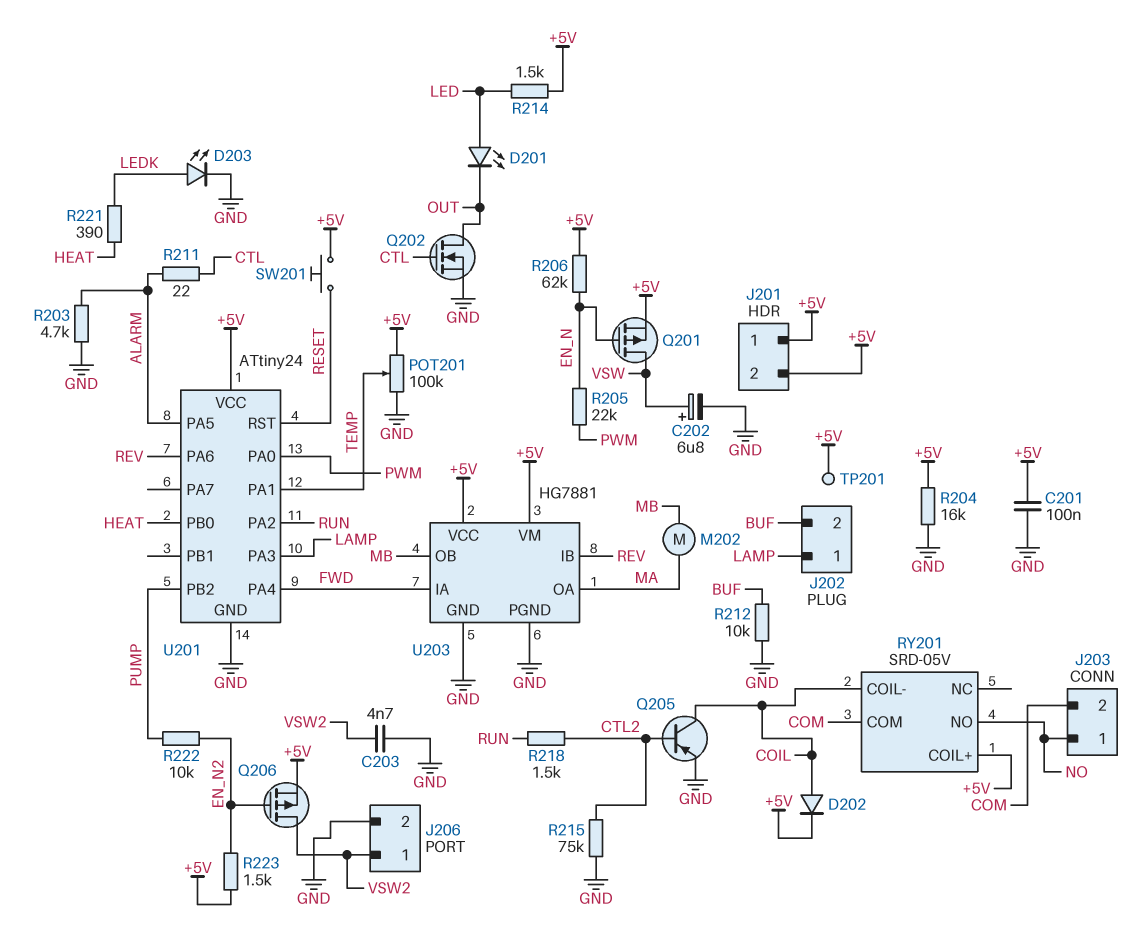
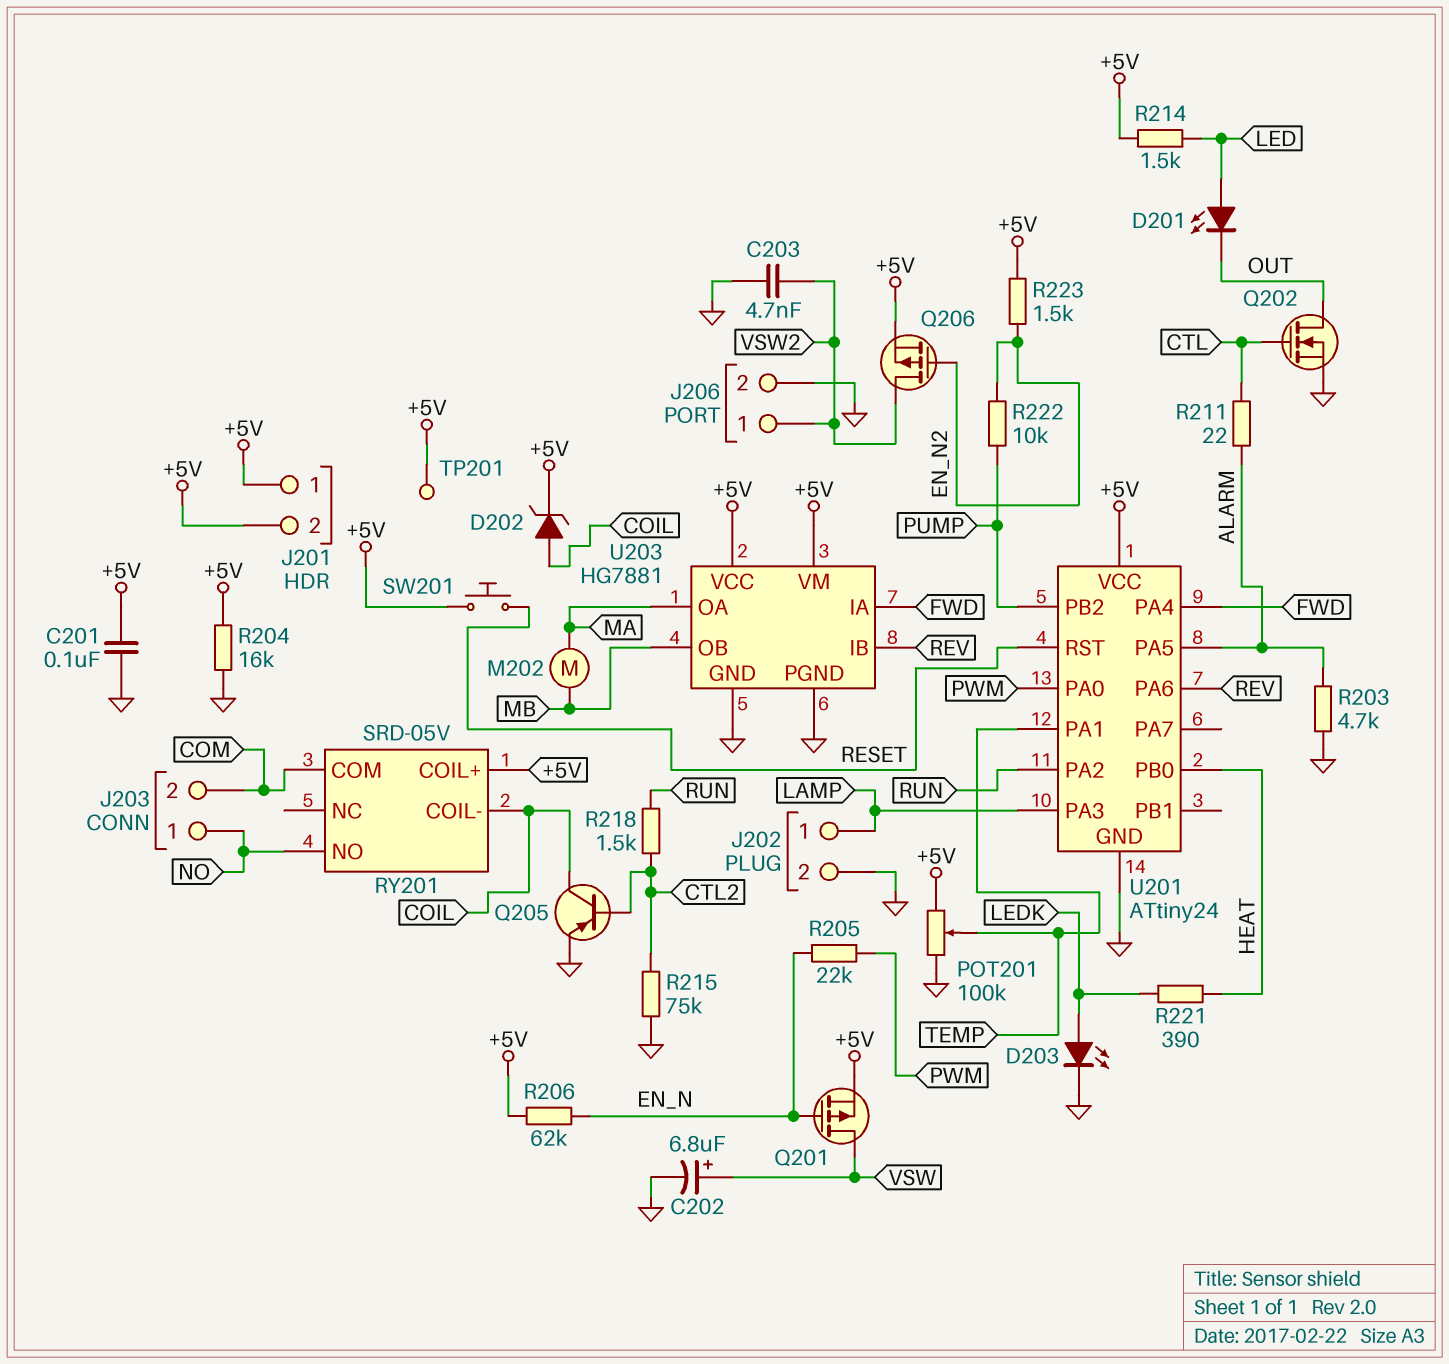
D202: diode (A COIL, K +5V) -> zener (A COIL, K +5V)
J202 pin 2: BUF -> GND
R212: 10k (BUF, GND) -> none

